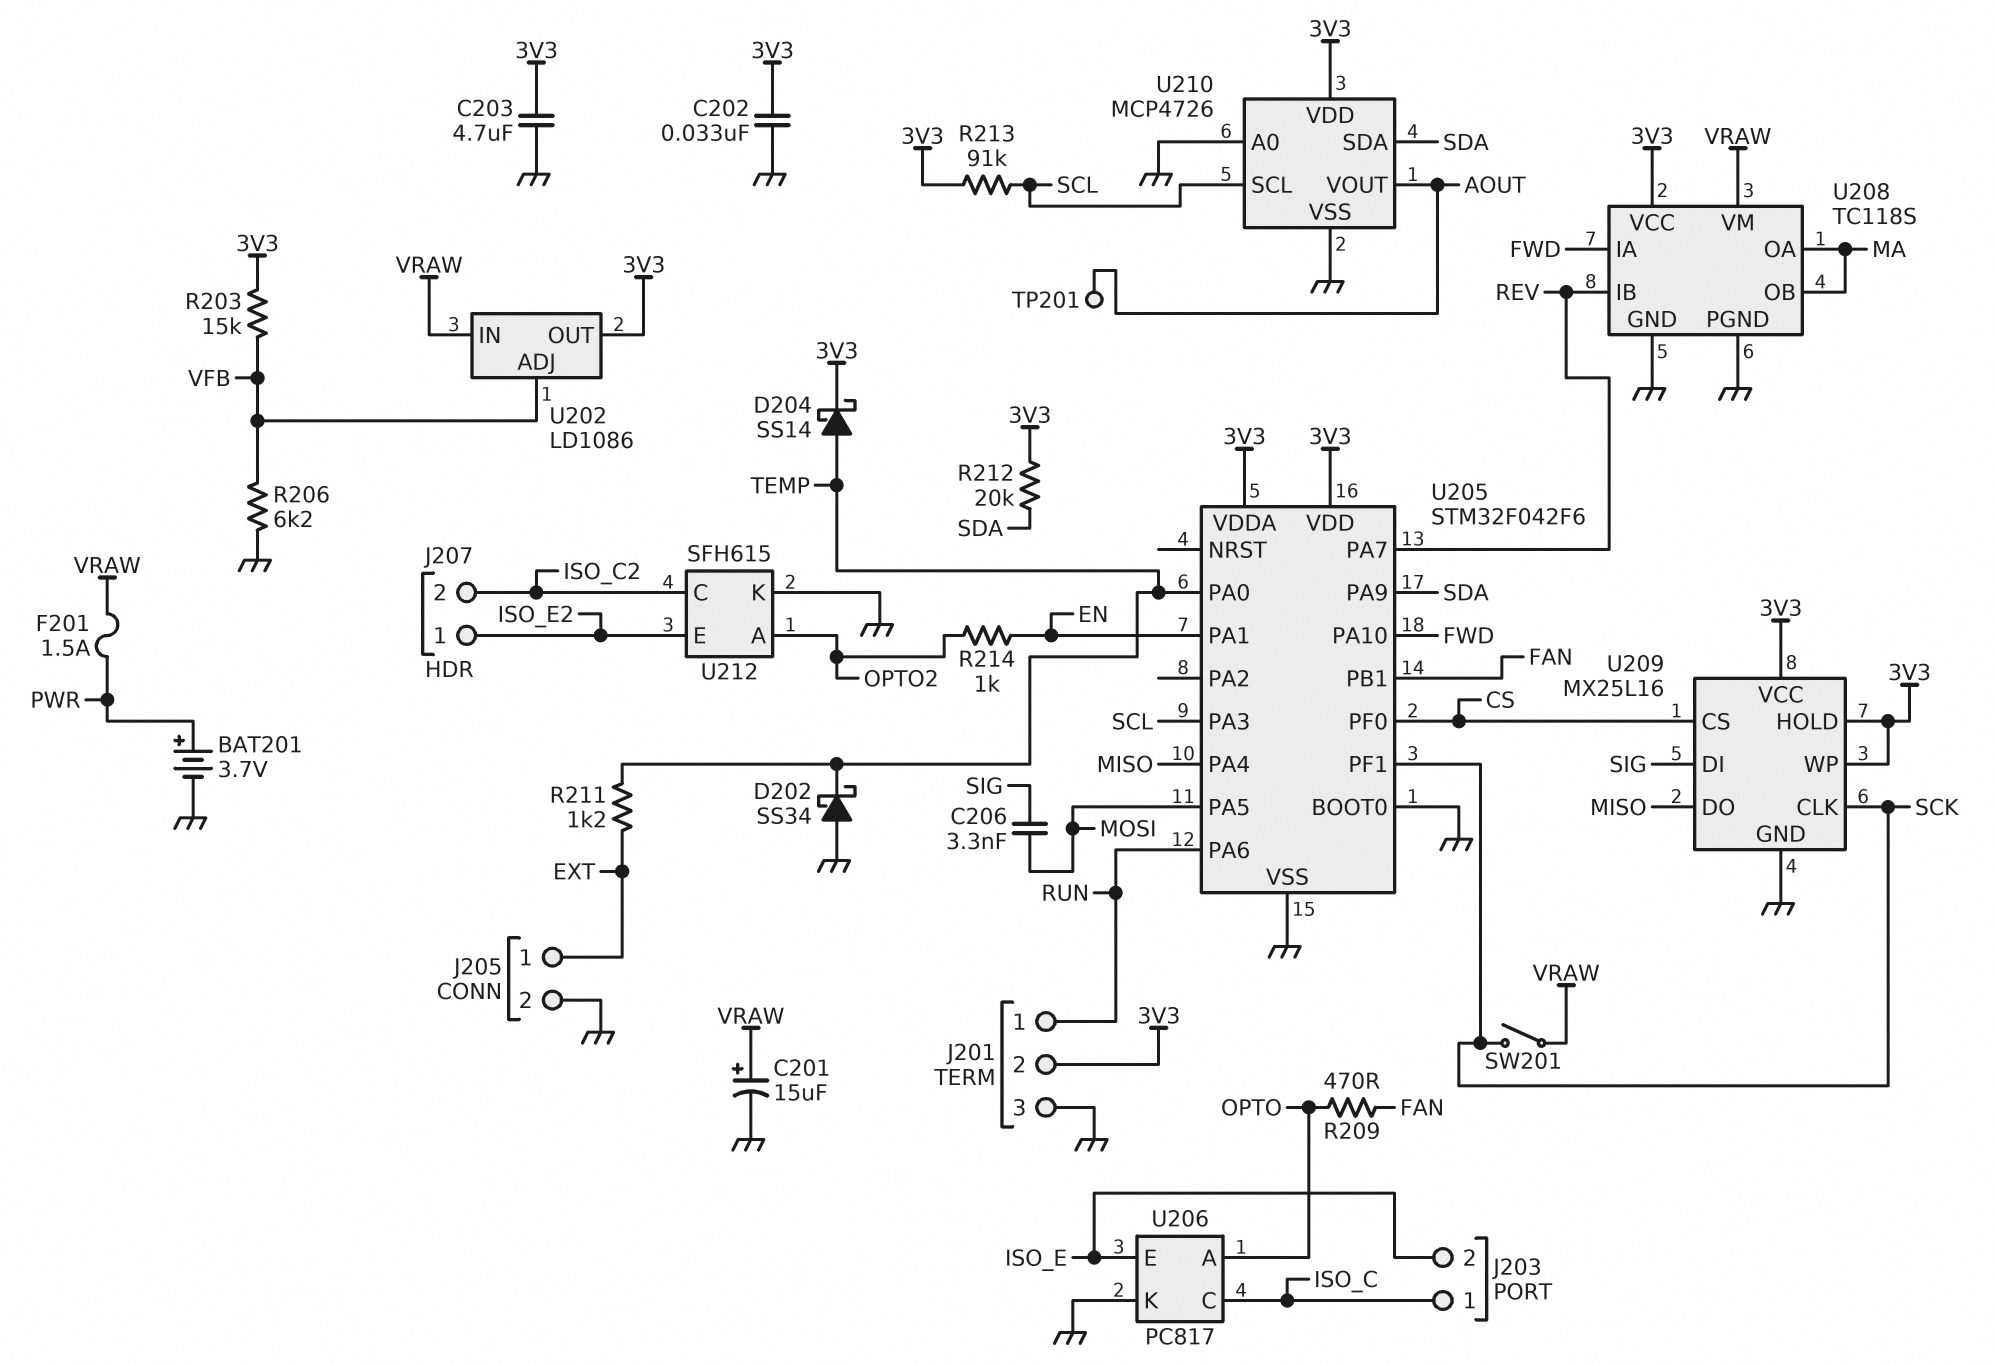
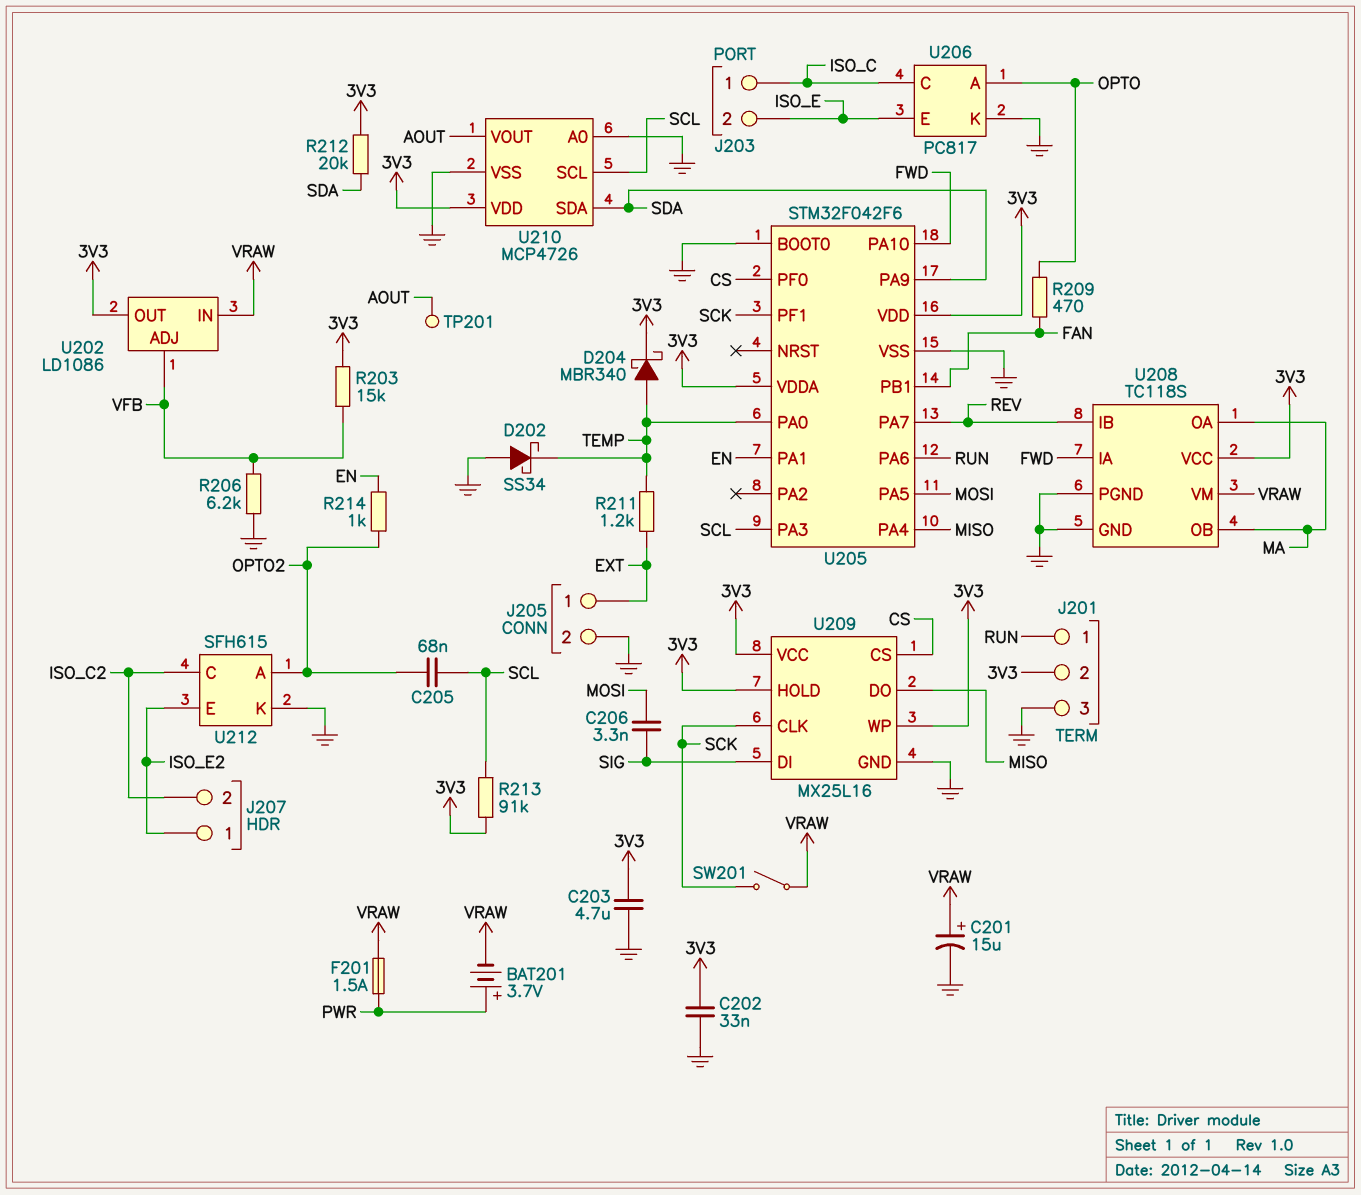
BAT201: 3.7V (plus PWR, minus GND) -> 3.7V (plus PWR, minus VRAW)
C205: none -> 68nF (OPTO2, SCL)
D204: schottky SS14 (A TEMP, K 3V3) -> schottky MBR340 (A TEMP, K 3V3)

